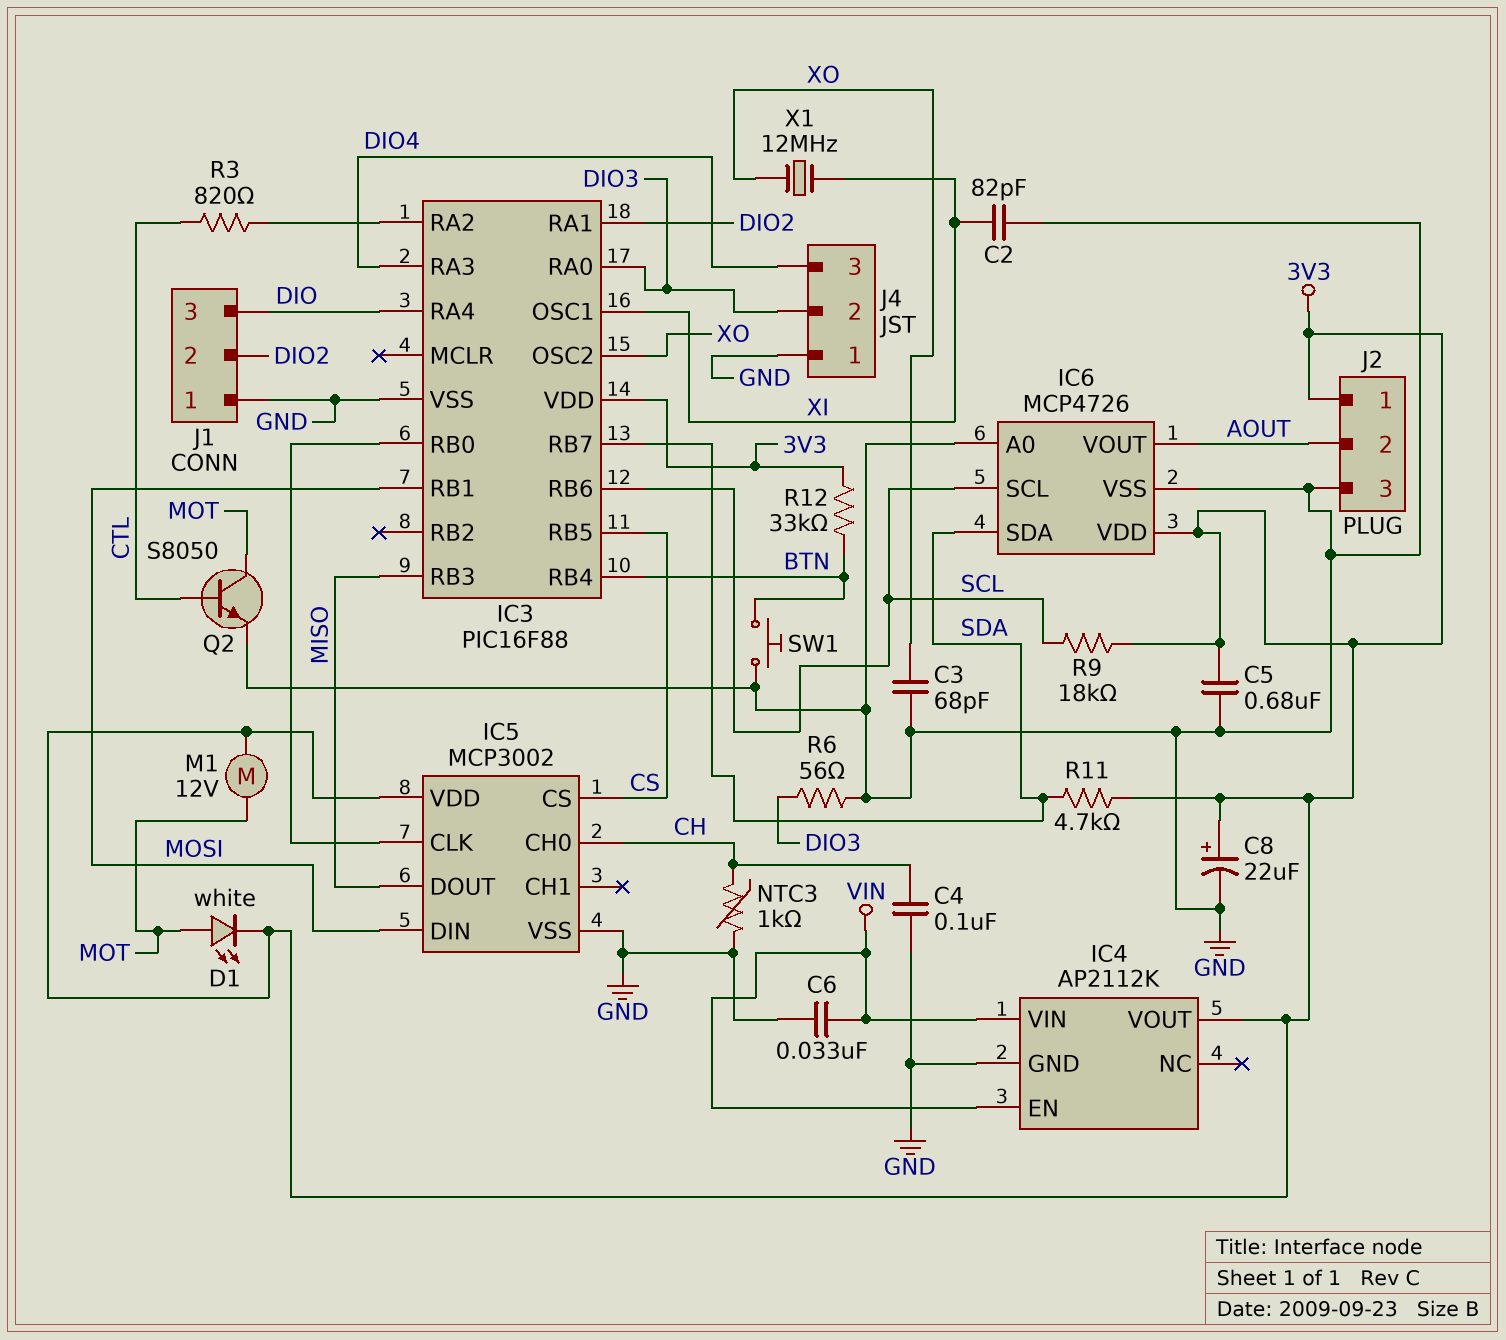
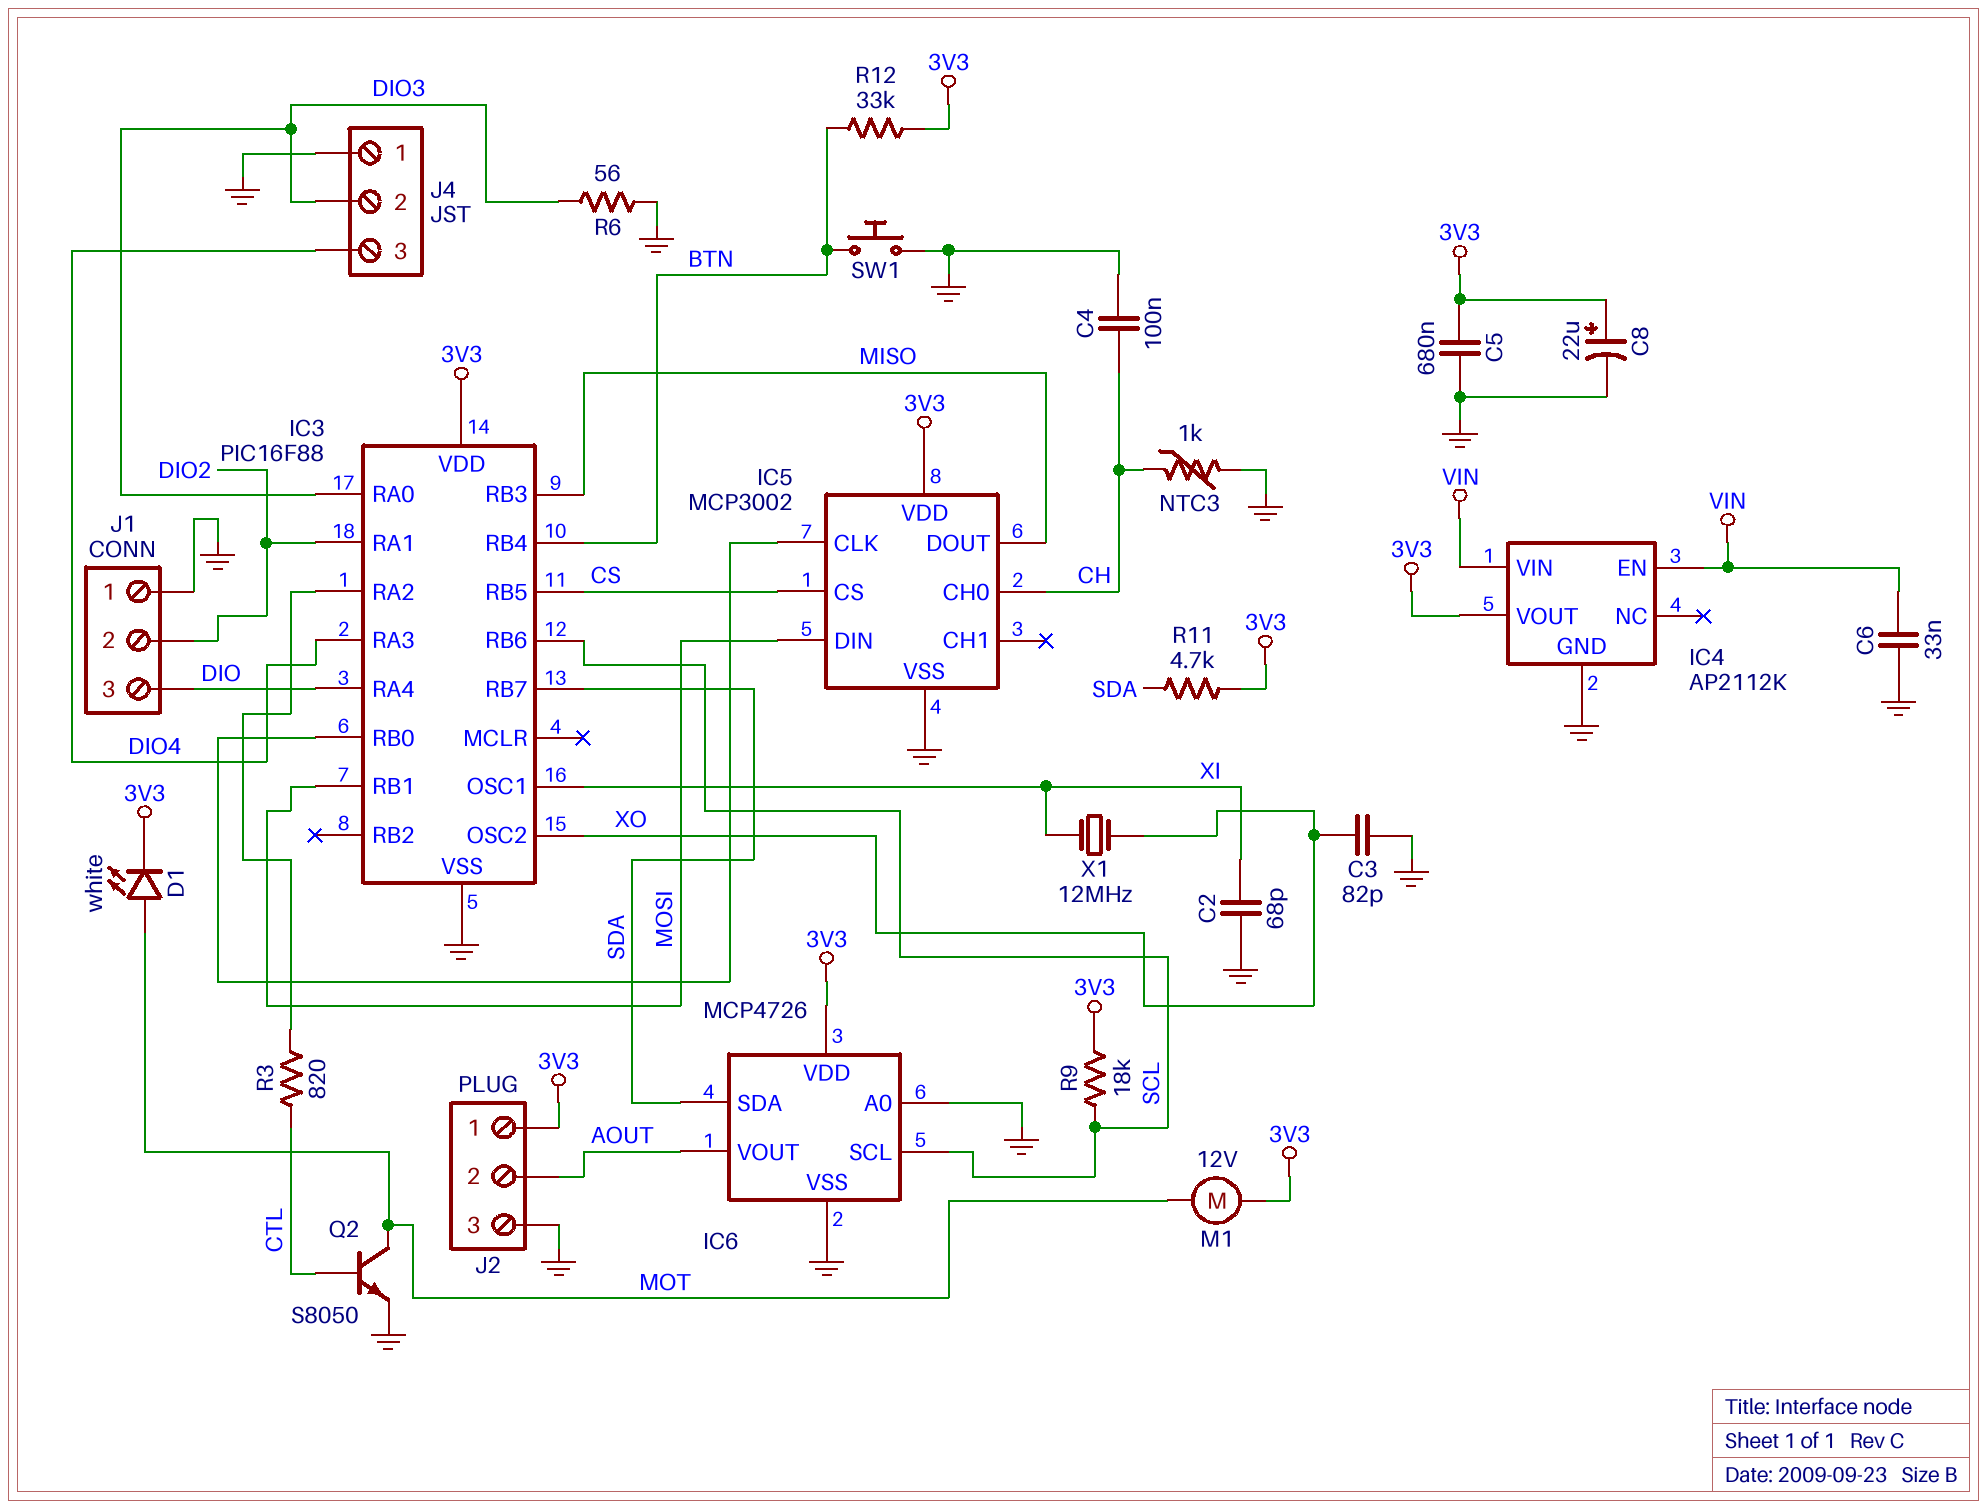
C2: 82pF (GND, XI) -> 68pF (GND, XI)
C3: 68pF (GND, XO) -> 82pF (GND, XO)

